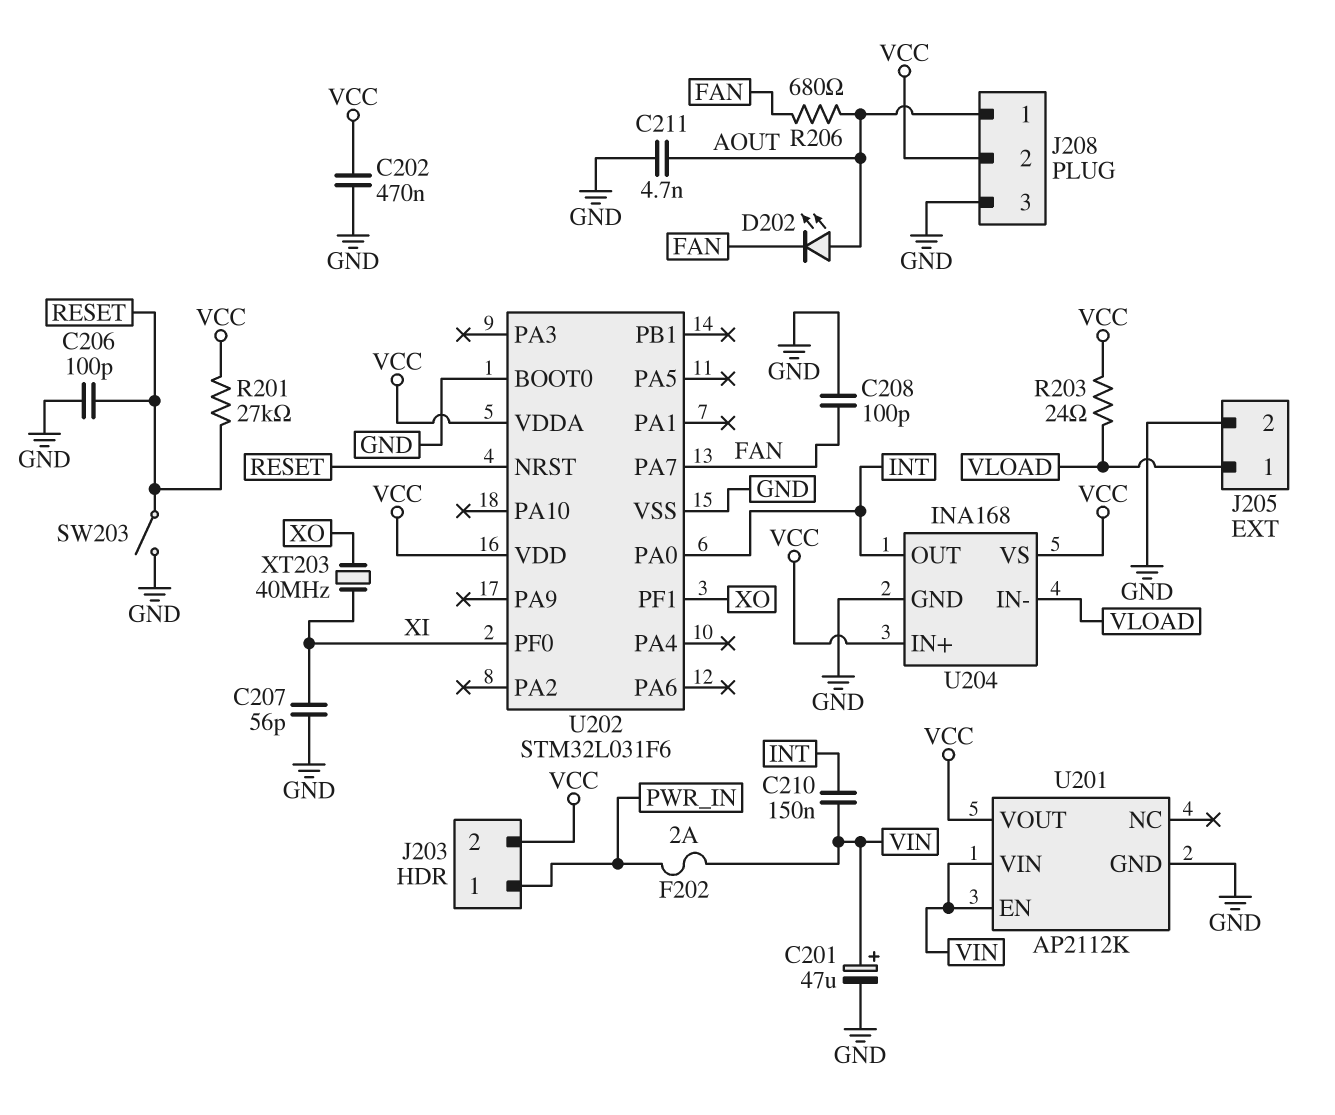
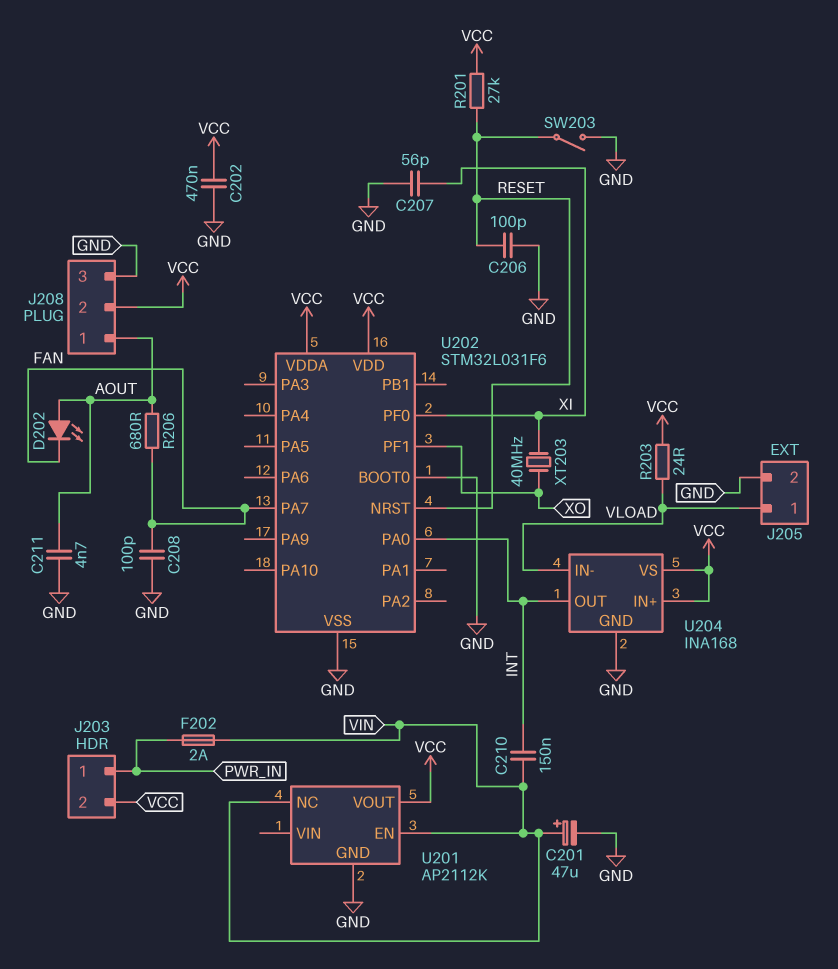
U201 pin NC: none -> VIN
U201 pin VIN: VIN -> none

